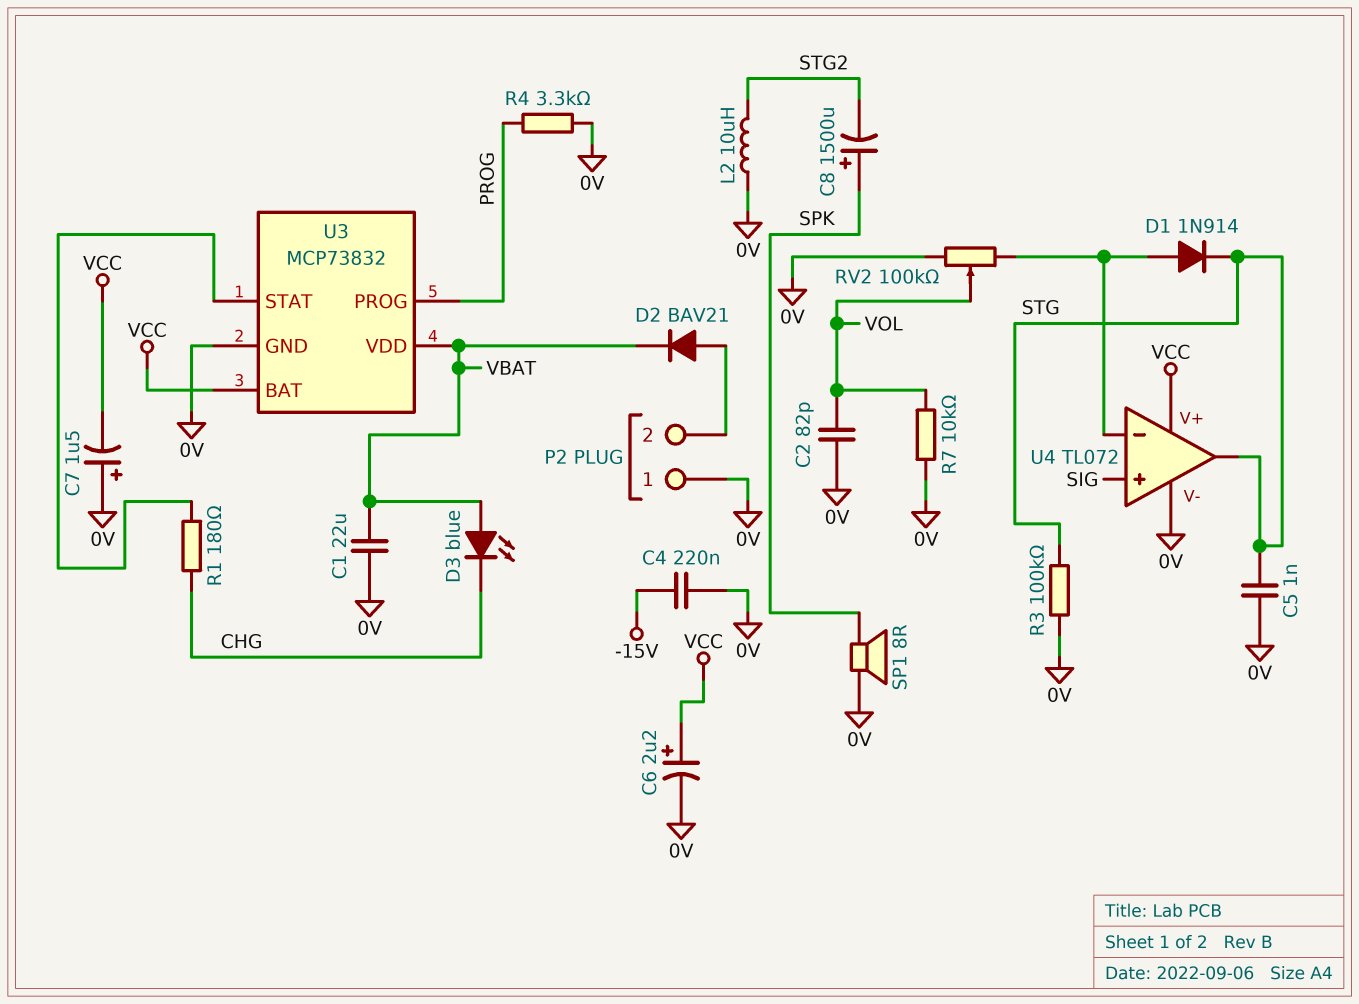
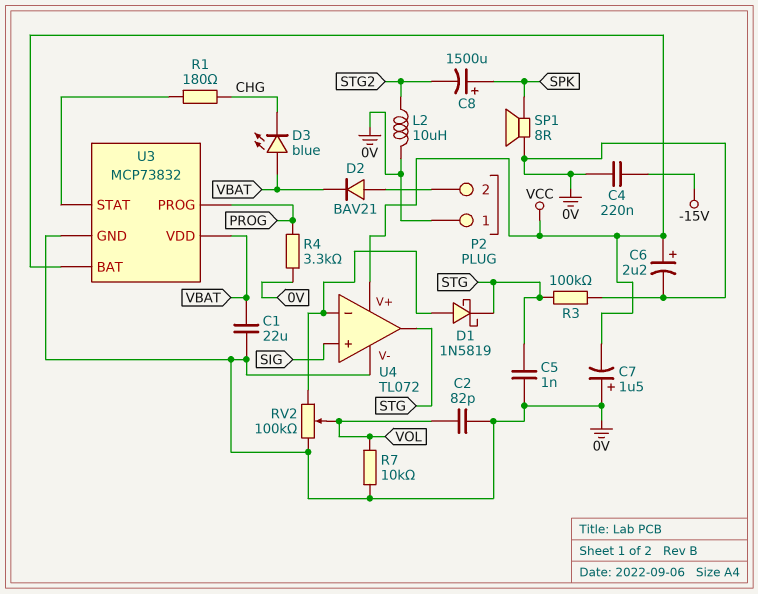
D1: diode 1N914 (A U4/in-, K STG) -> schottky 1N5819 (A U4/in-, K STG)

